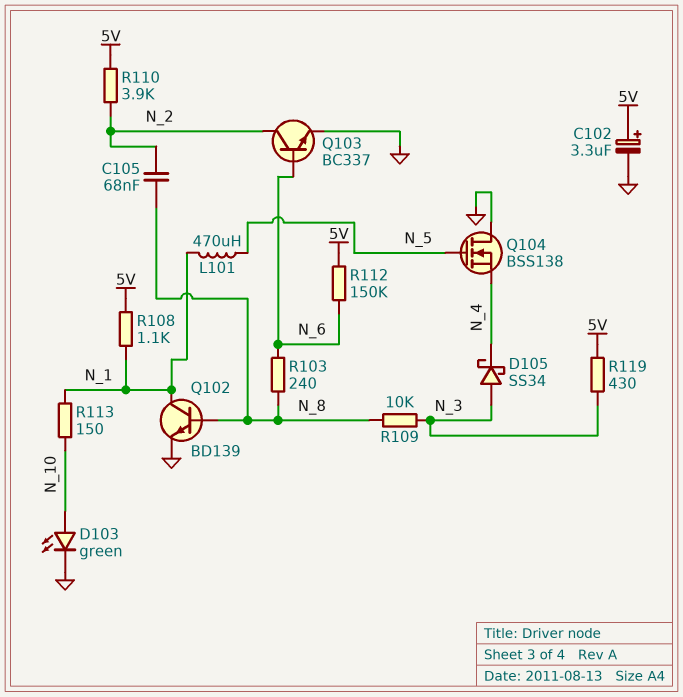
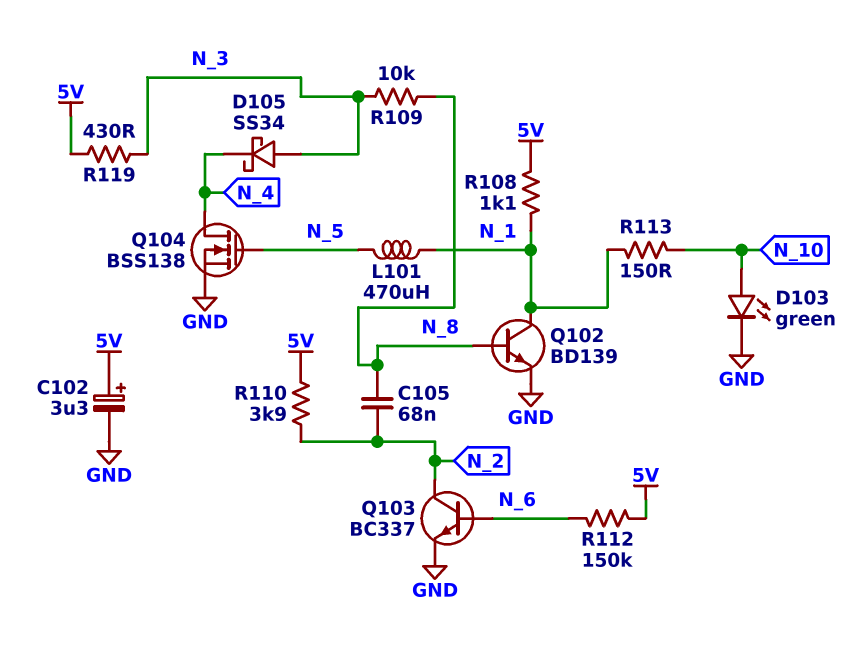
Q104: NMOS BSS138 (G N_5, D GND, S N_4) -> NMOS BSS138 (G N_5, D N_4, S GND)
R103: 240 (N_6, N_8) -> none

